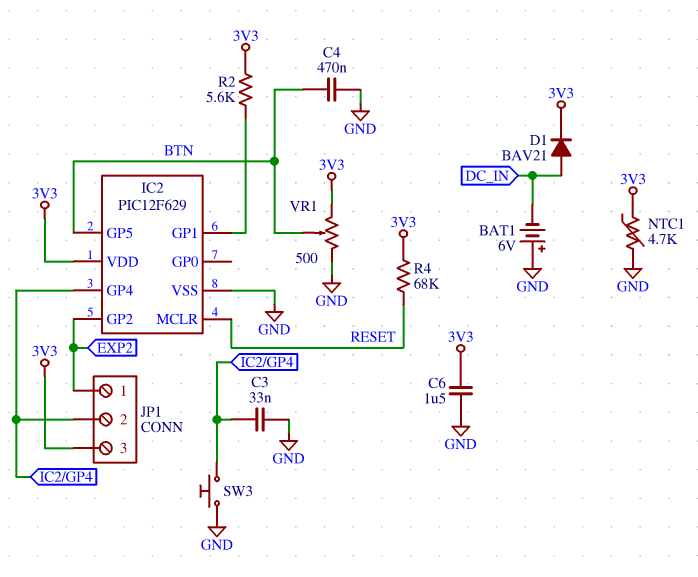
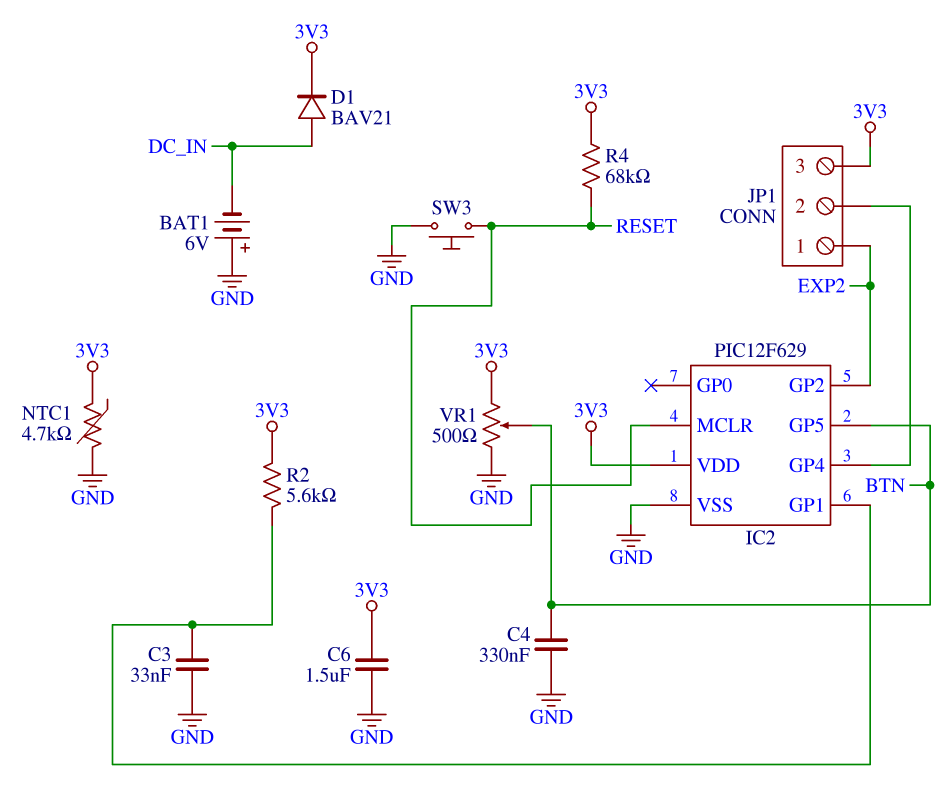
C3: 33nF (GND, IC2/GP4) -> 33nF (GND, IC2/GP1)
C4: 470nF (BTN, GND) -> 330nF (BTN, GND)
SW3: button (GND, IC2/GP4) -> button (GND, RESET)

